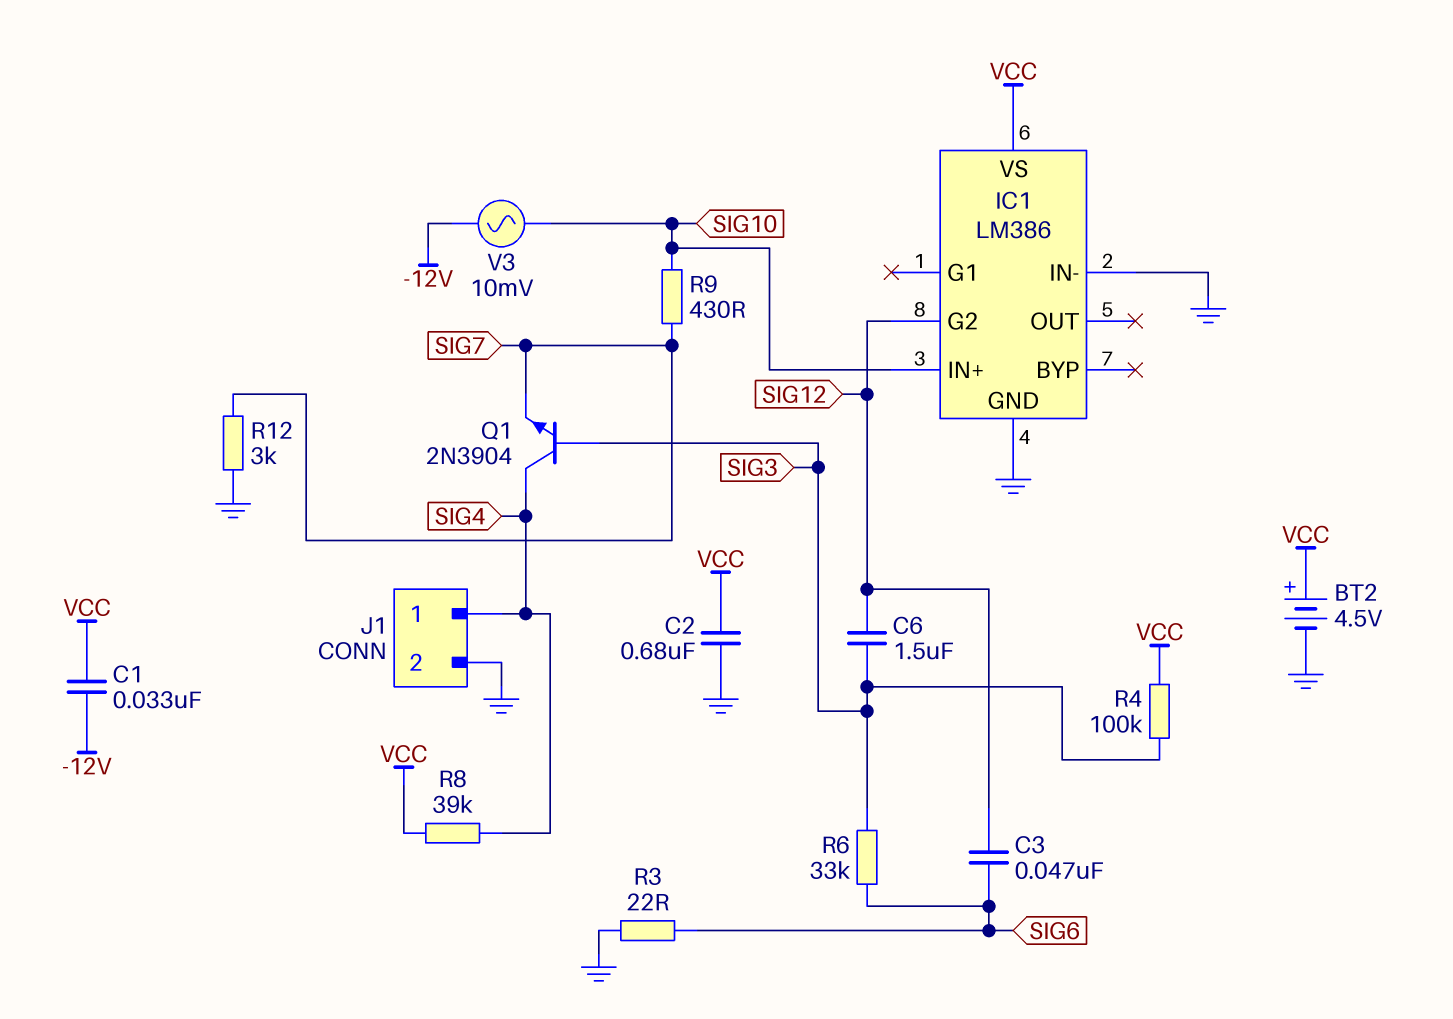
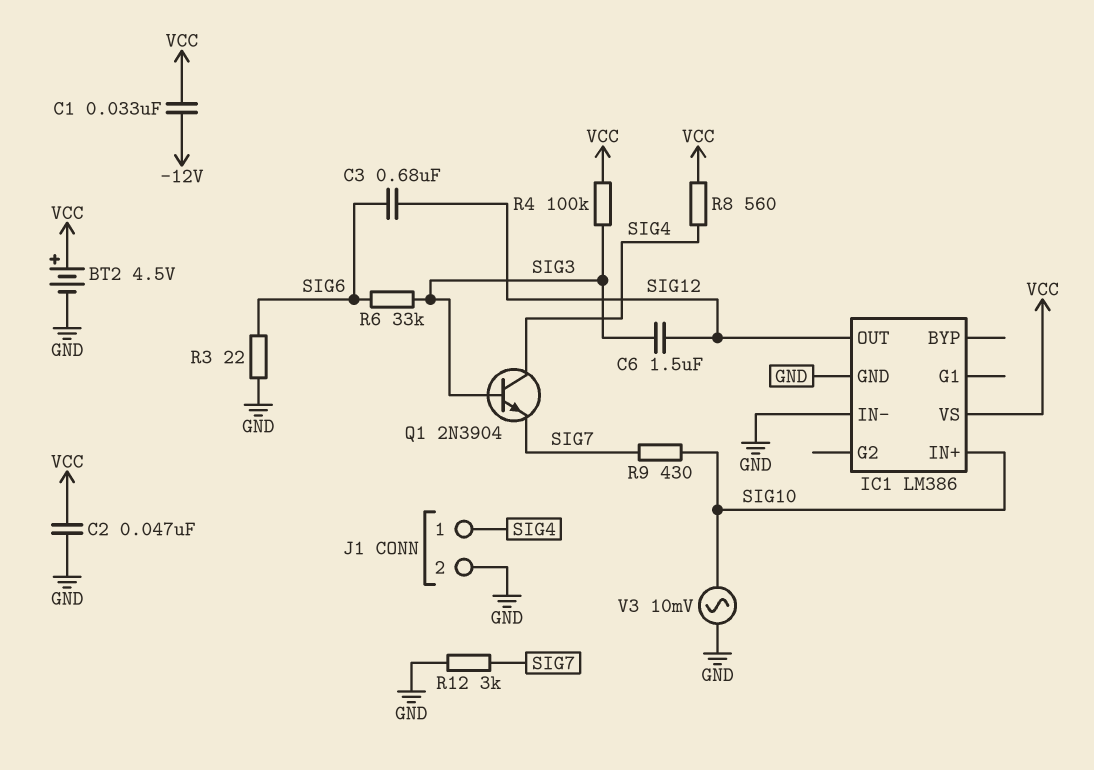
C2: 680nF (GND, VCC) -> 47nF (GND, VCC)
C3: 47nF (SIG6, SIG12) -> 680nF (SIG6, SIG12)
IC1 pin G2: SIG12 -> none
IC1 pin OUT: none -> SIG12
R8: 39k (SIG4, VCC) -> 560 (SIG4, VCC)
V3: AC 10mV (-12V, SIG10) -> AC 10mV (GND, SIG10)

